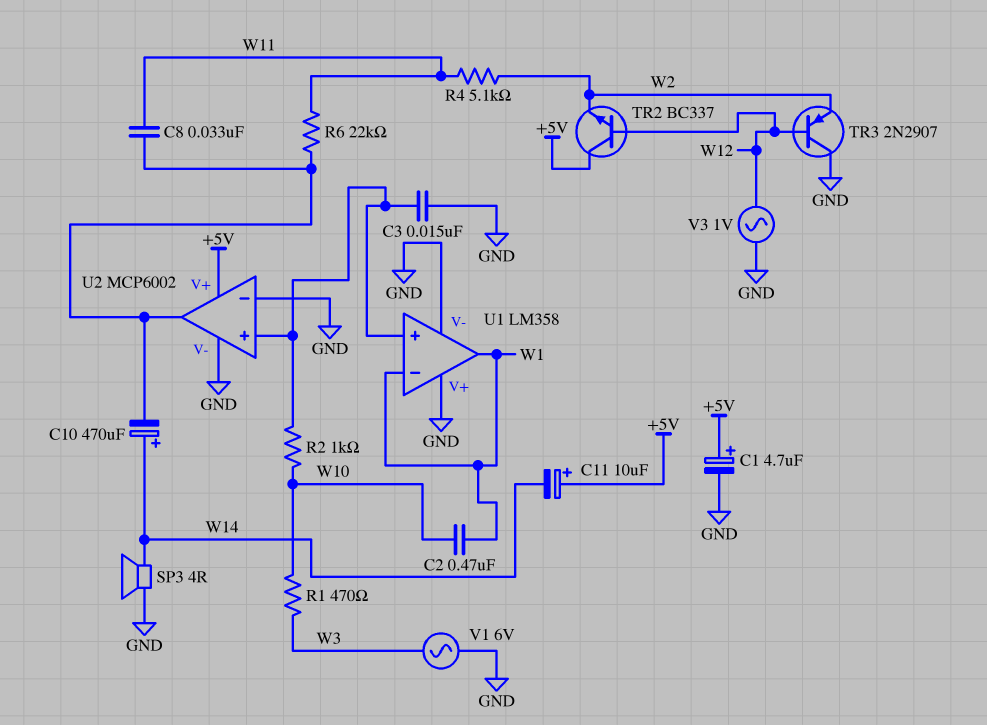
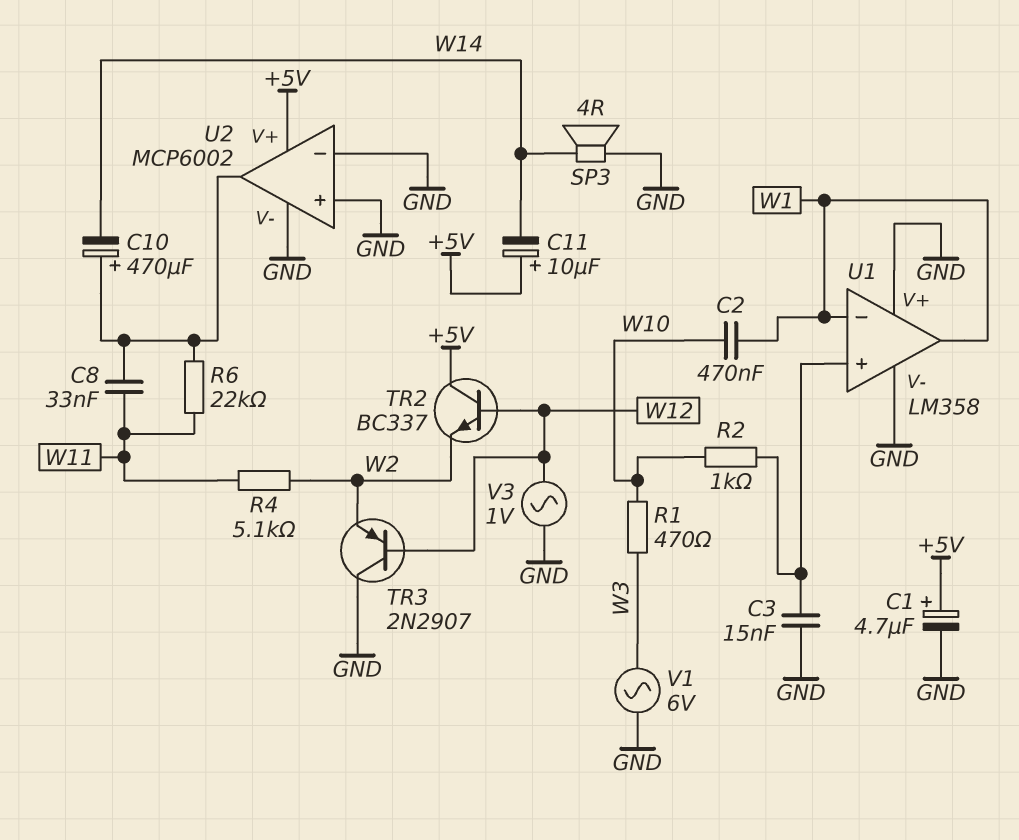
C10: 470uF (plus W14, minus U2/out) -> 470uF (plus U2/out, minus W14)
U2 pin in+: U1/in+ -> GND

